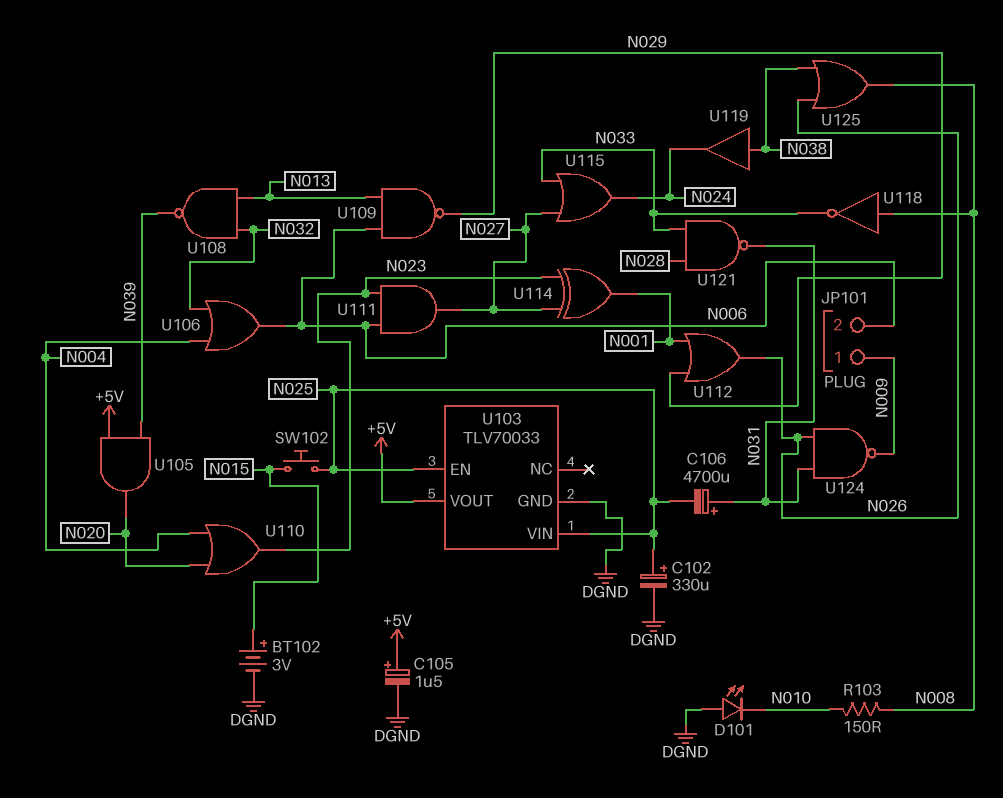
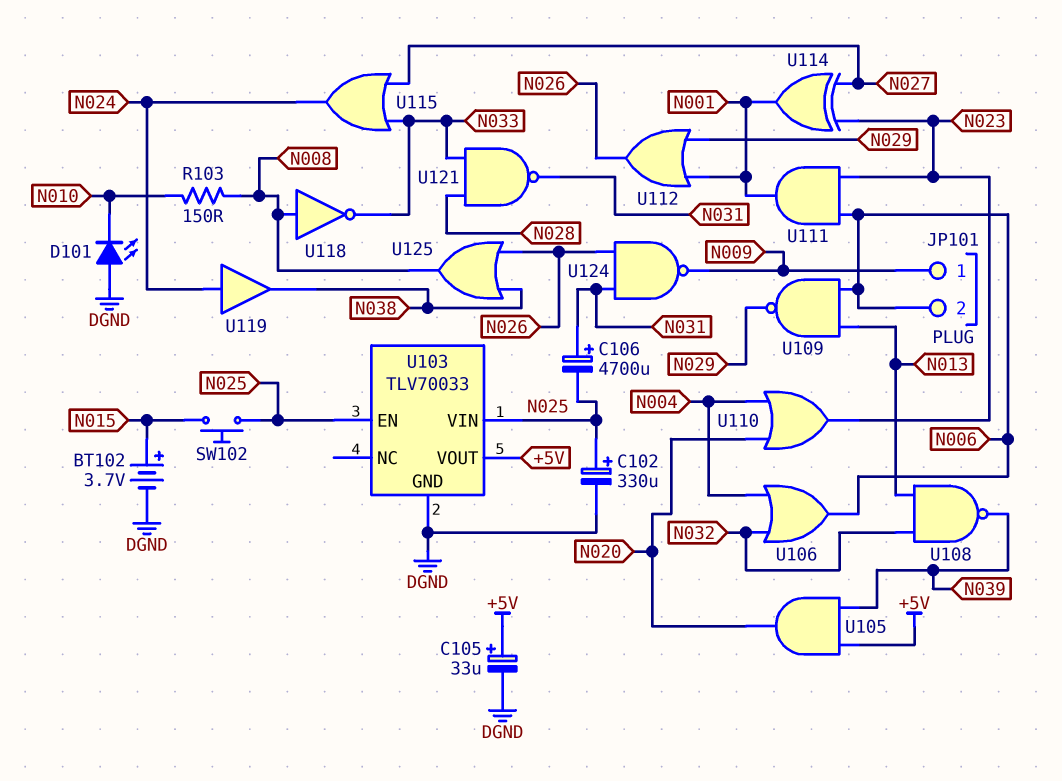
BT102: 3V (plus N015, minus DGND) -> 3.7V (plus N015, minus DGND)
C105: 1.5uF (plus +5V, minus DGND) -> 33uF (plus +5V, minus DGND)
U111: AND (in N006, in N023, out N027) -> AND (in N006, in N023, out N001)
U119: buffer (in N038, out N024) -> buffer (in N024, out N038)

